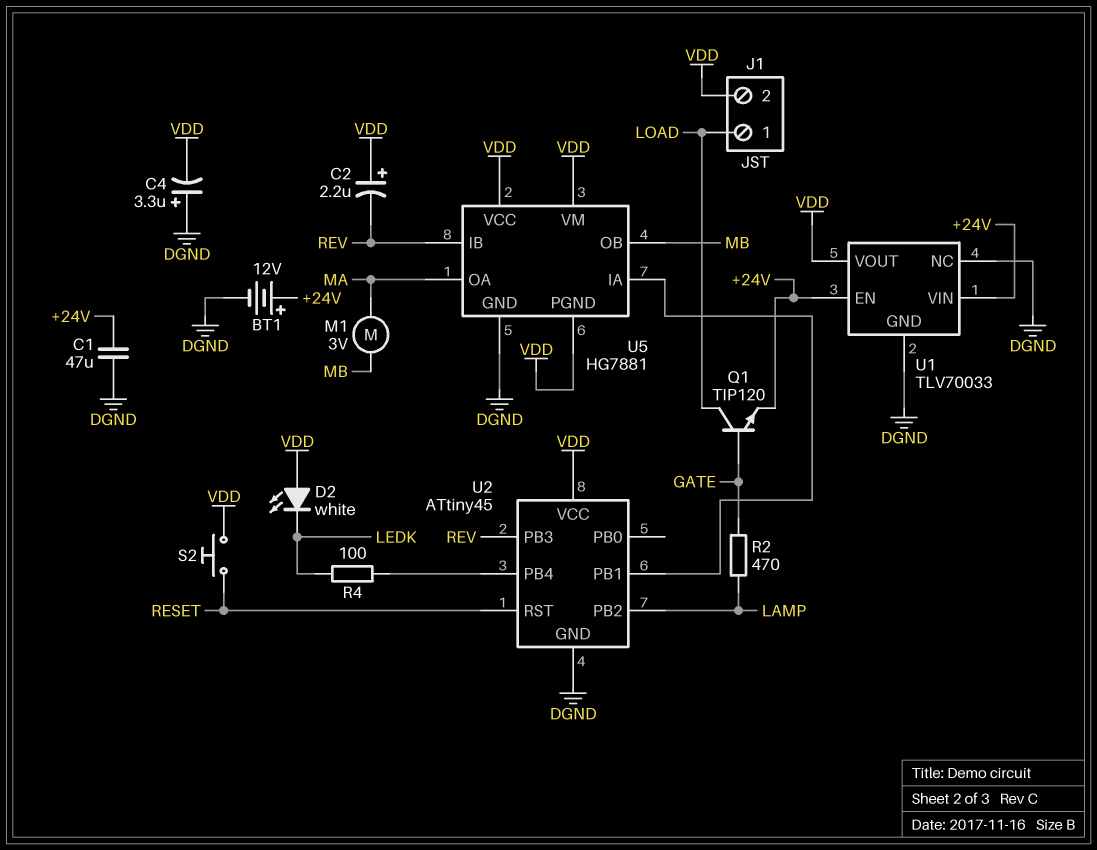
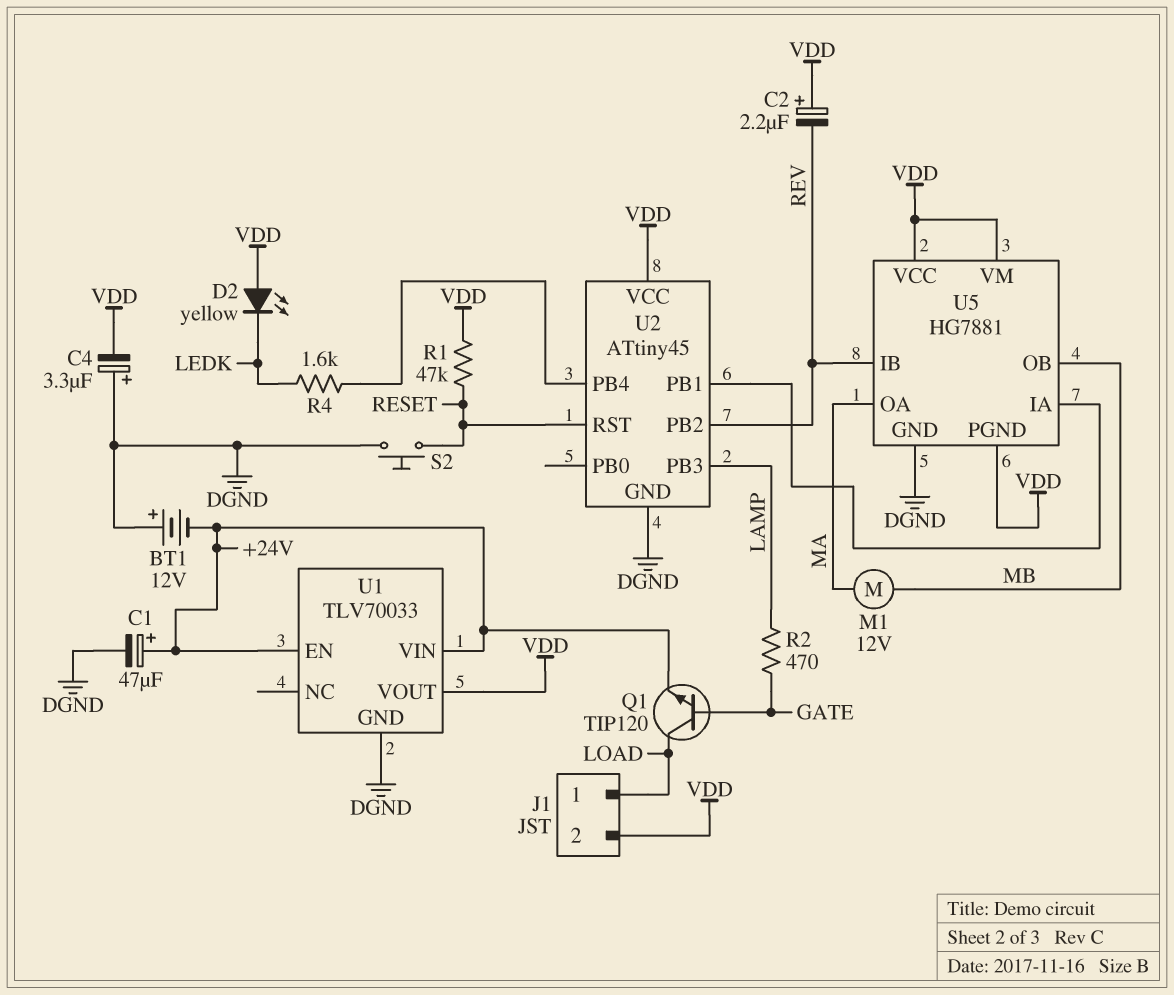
BT1: 12V (plus +24V, minus DGND) -> 12V (plus DGND, minus +24V)
C1: 47uF (+24V, DGND) -> 47uF (plus +24V, minus DGND)
D2: LED white (A VDD, K LEDK) -> LED yellow (A VDD, K LEDK)
M1: motor 3V (MA, MB) -> motor 12V (MA, MB)
R1: none -> 47k (RESET, VDD)
R4: 100 (LEDK, U2/PB4) -> 1.6k (LEDK, U2/PB4)
S2: button (RESET, VDD) -> button (DGND, RESET)
U1 pin NC: DGND -> none
U2 pin PB2: LAMP -> REV
U2 pin PB3: REV -> LAMP

